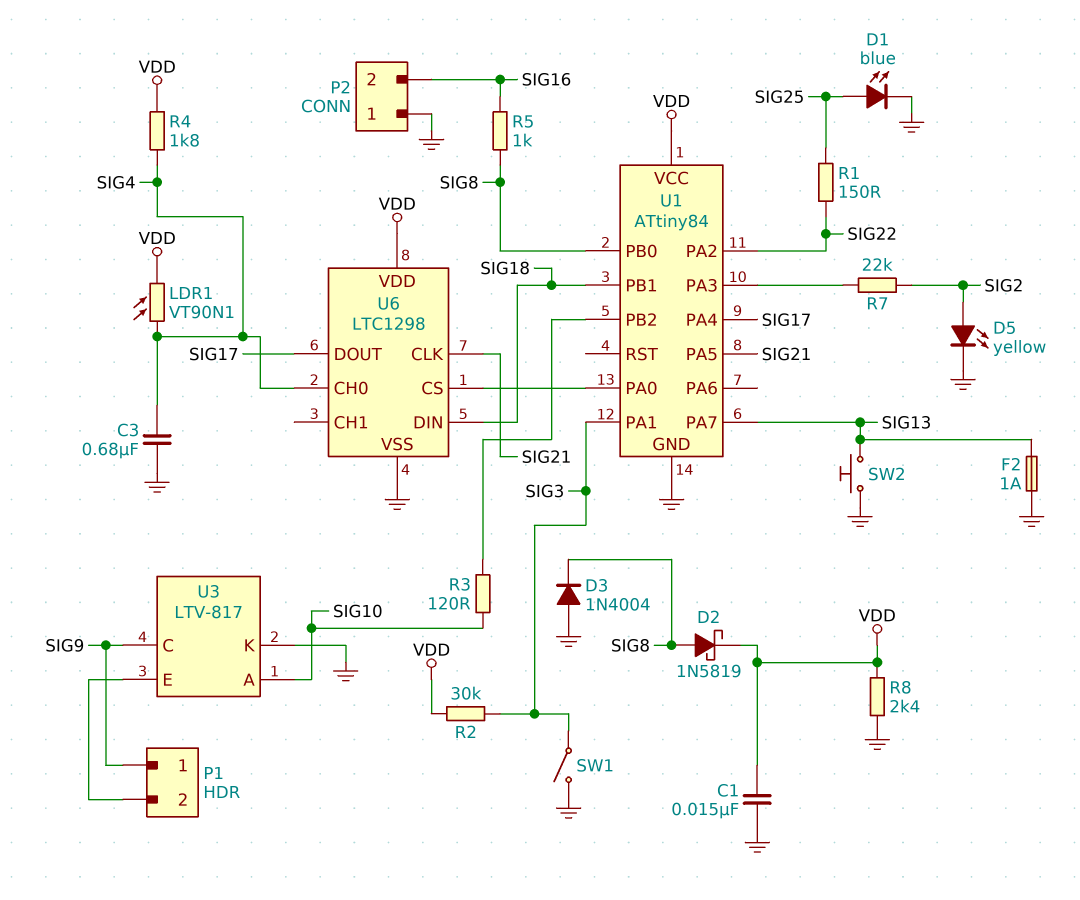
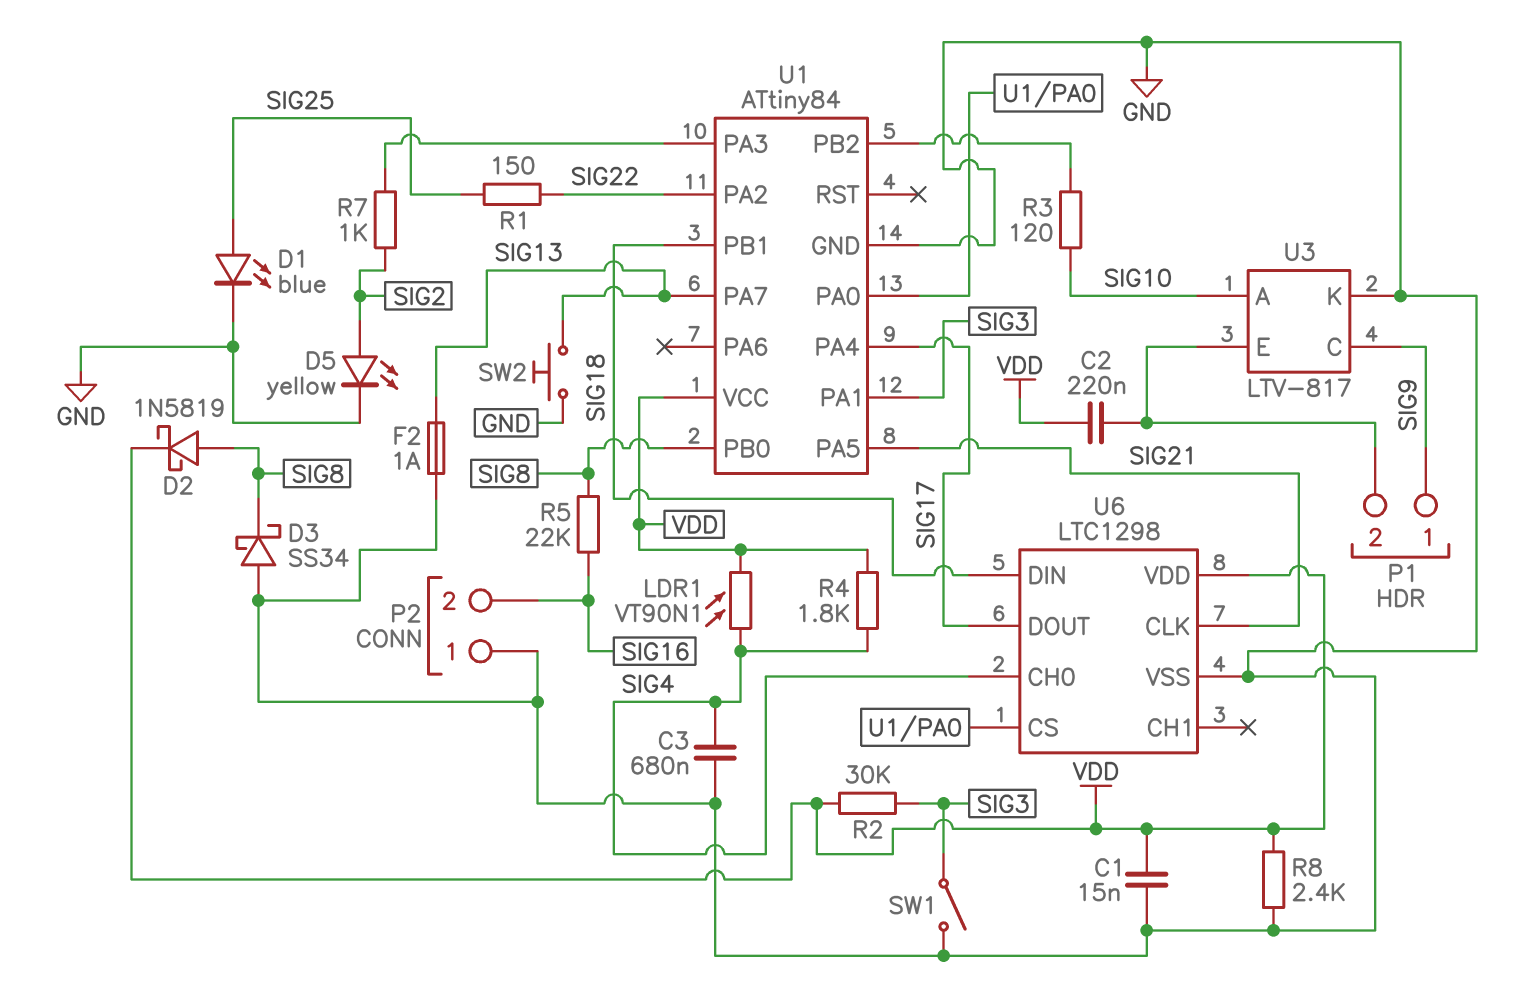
C2: none -> 220nF (P1/2, VDD)
D3: diode 1N4004 (A GND, K SIG8) -> schottky SS34 (A GND, K SIG8)
R5: 1k (SIG8, SIG16) -> 22k (SIG8, SIG16)
R7: 22k (SIG2, U1/PA3) -> 1k (SIG2, U1/PA3)

